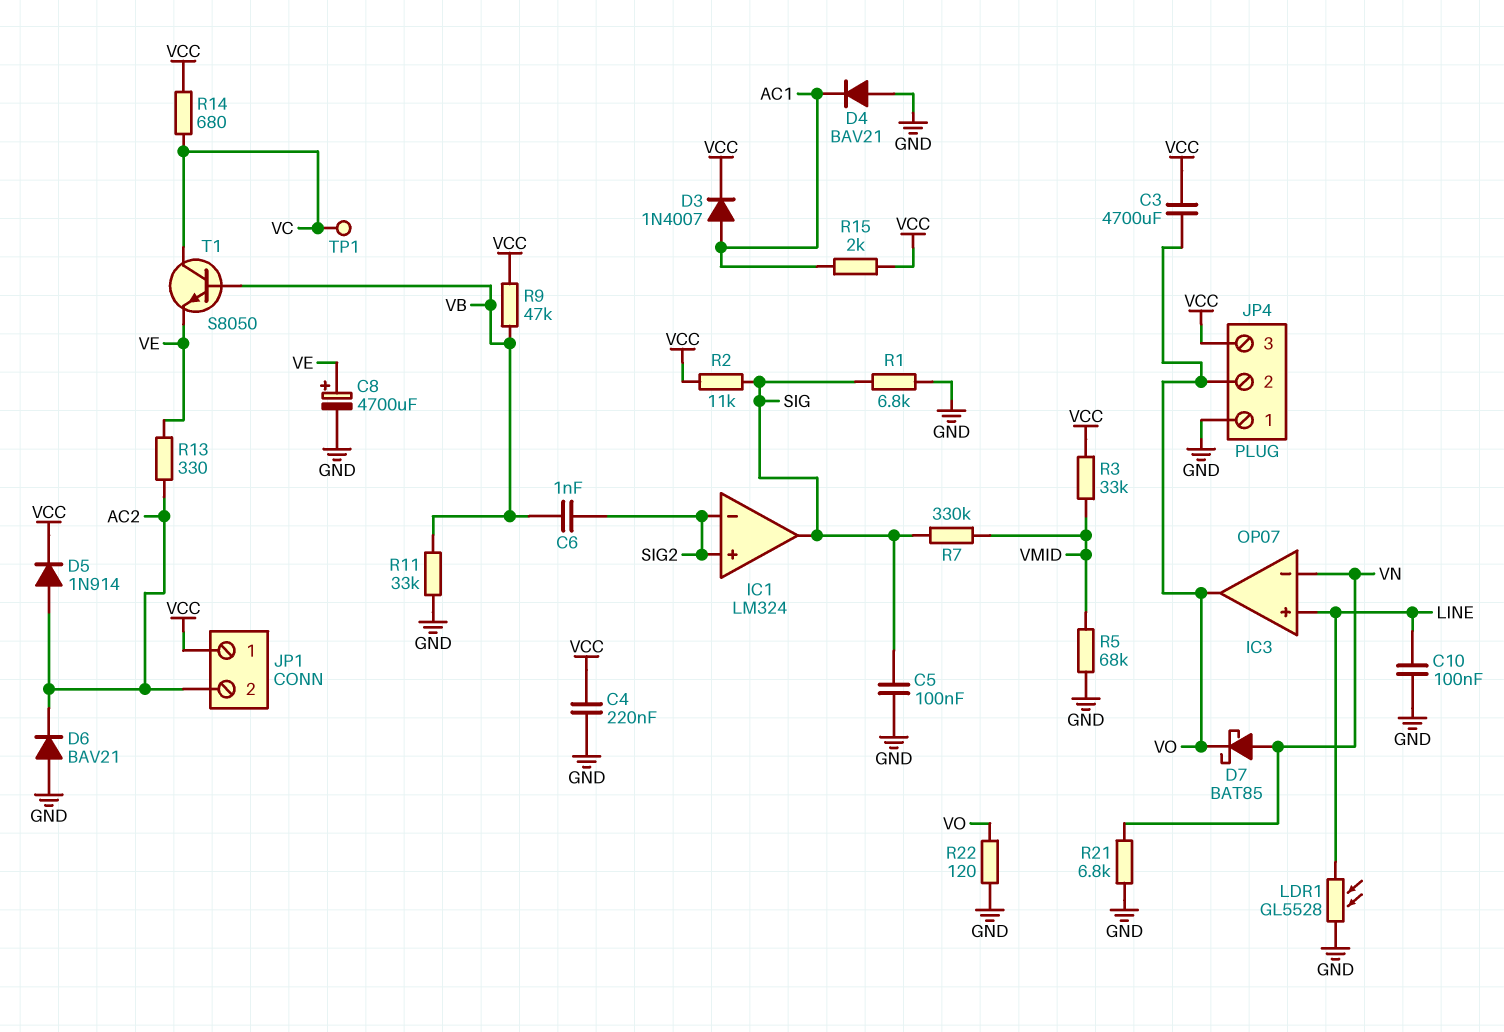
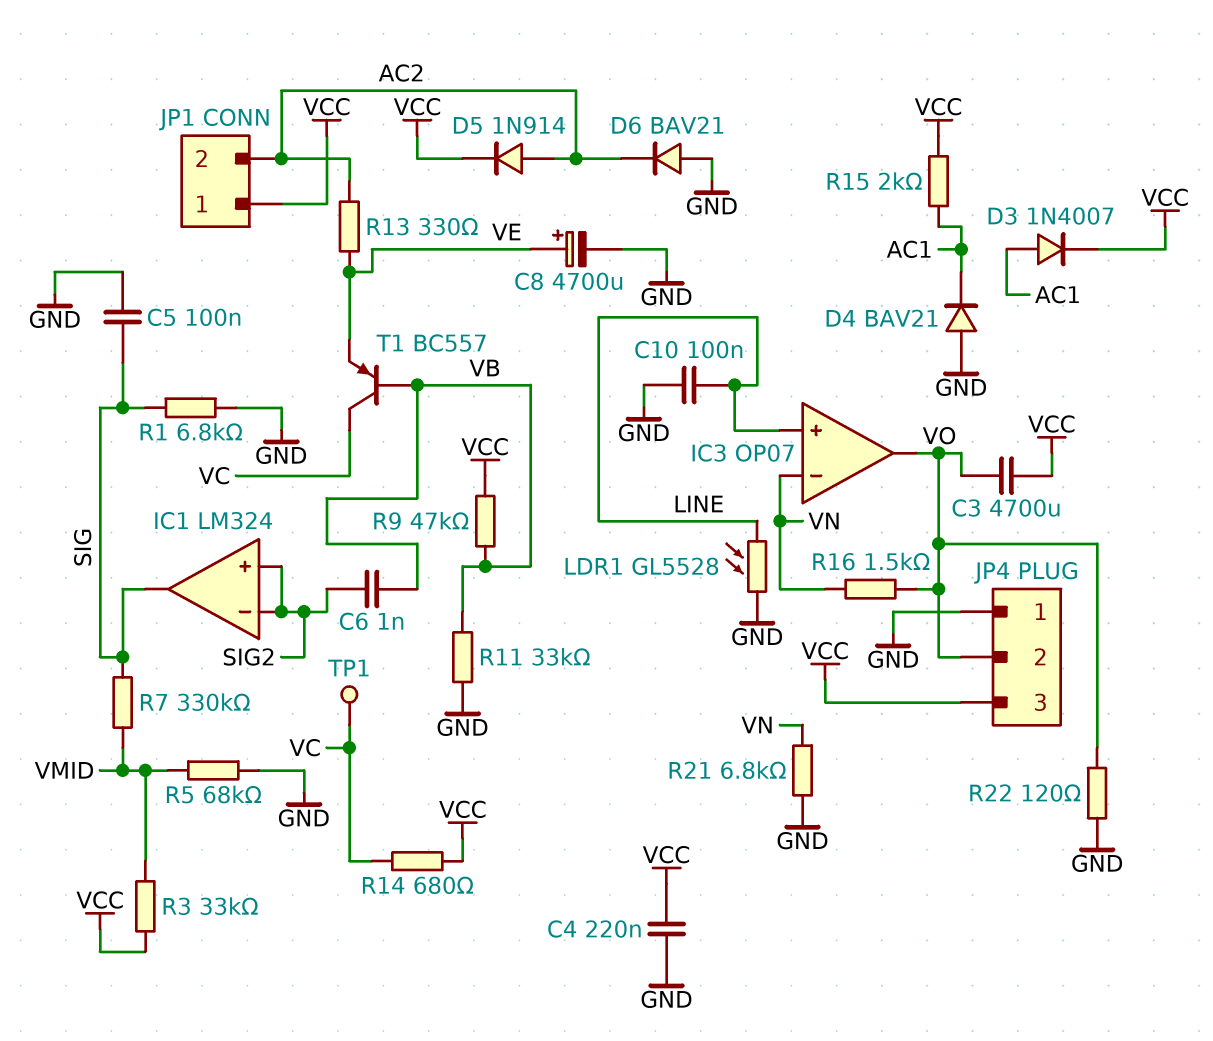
D7: schottky BAT85 (A VN, K VO) -> none
R2: 11k (SIG, VCC) -> none
R16: none -> 1.5k (VN, VO)
T1: NPN S8050 (B VB, C VC, E VE) -> PNP BC557 (B VB, C VC, E VE)

